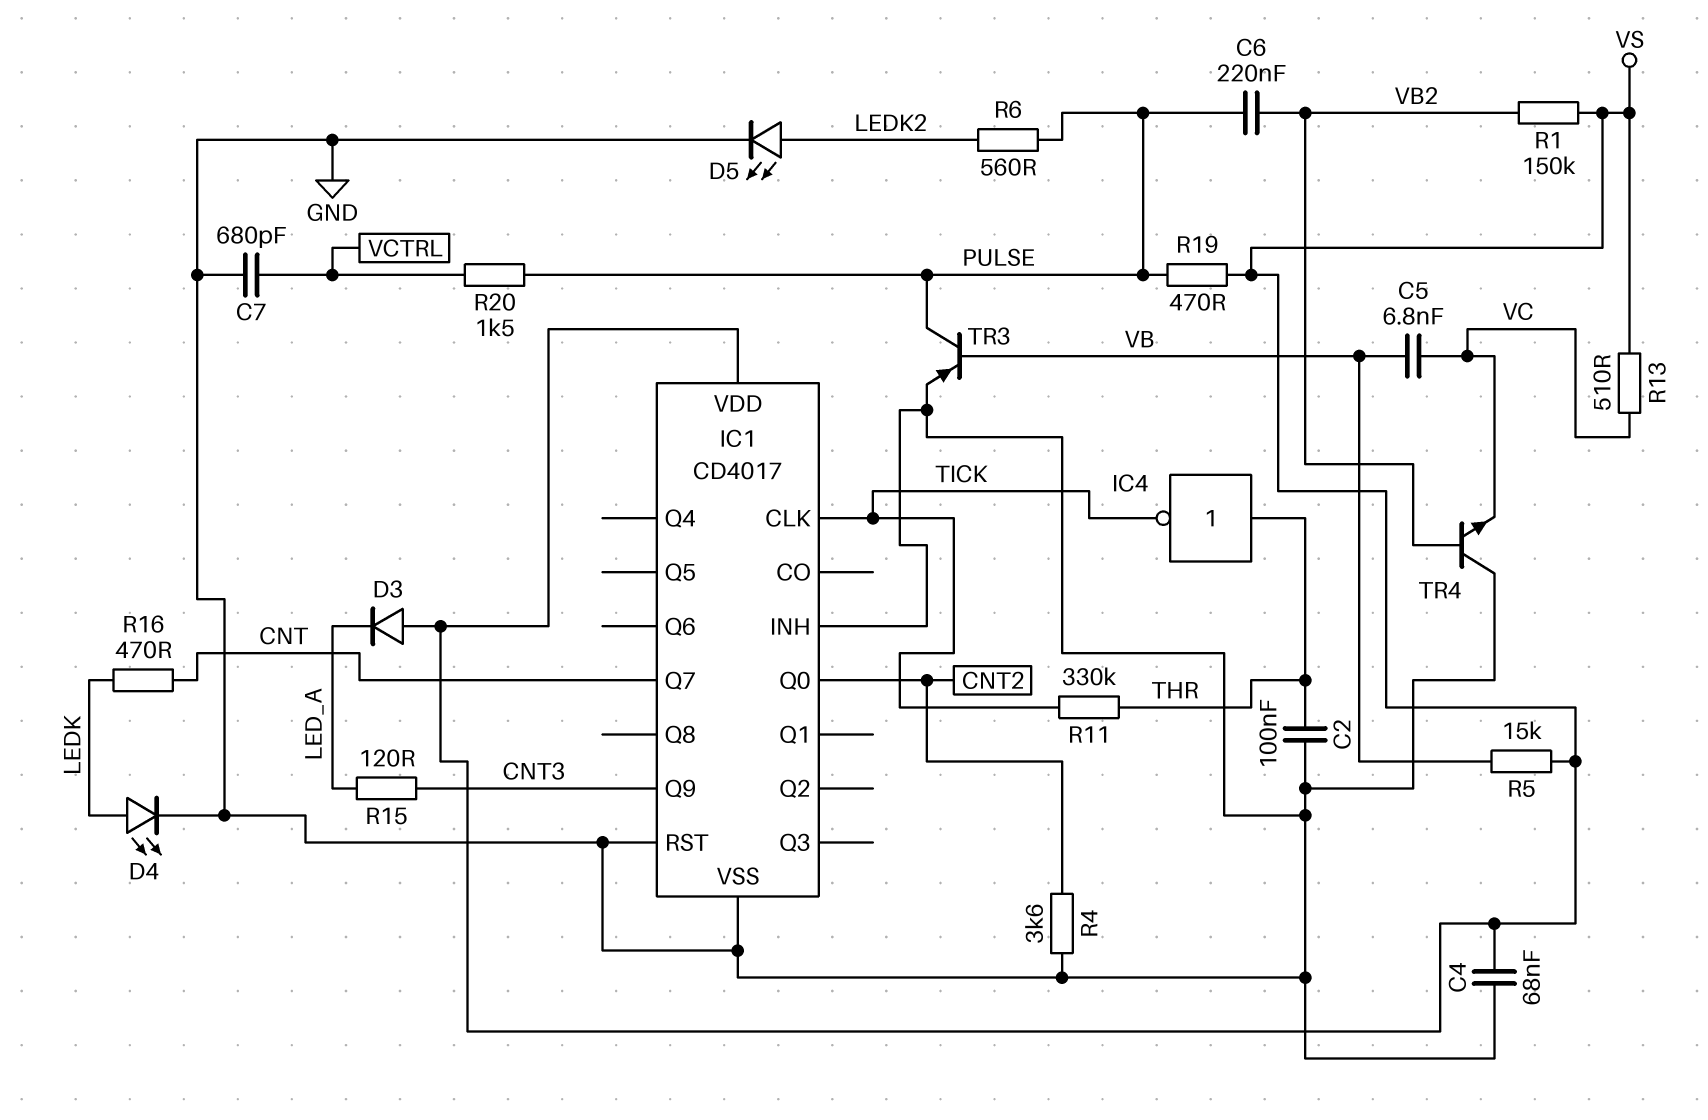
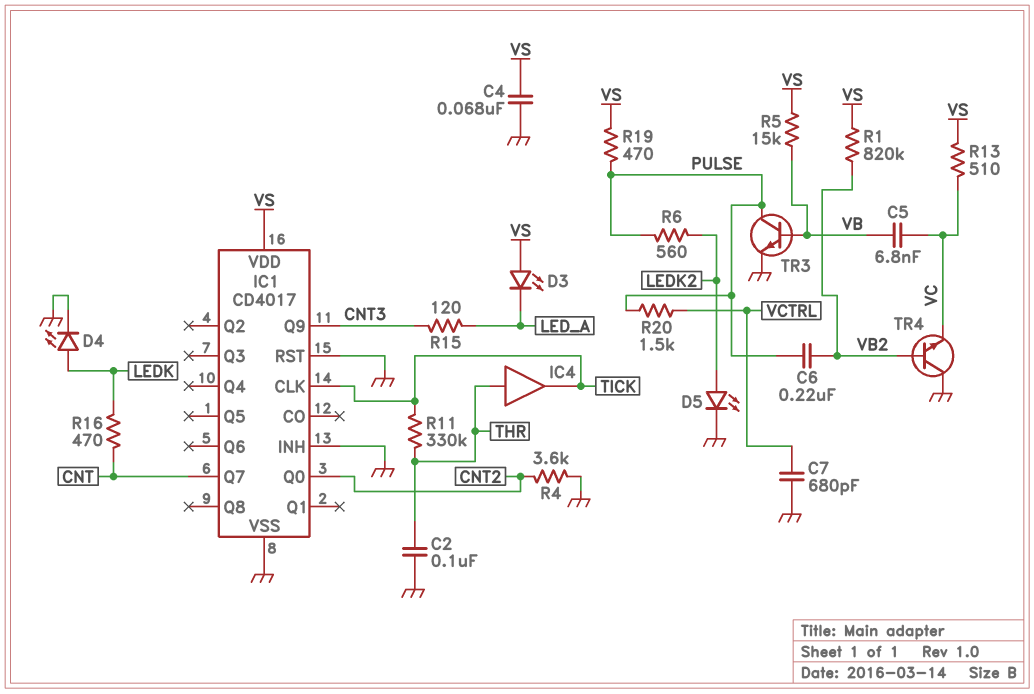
D3: diode (A VS, K LED_A) -> LED (A VS, K LED_A)
IC4: NOT (in THR, out TICK) -> buffer (in THR, out TICK)
R1: 150k (VB2, VS) -> 820k (VB2, VS)
TR3: PNP (B VB, C PULSE, E GND) -> NPN (B VB, C PULSE, E GND)

